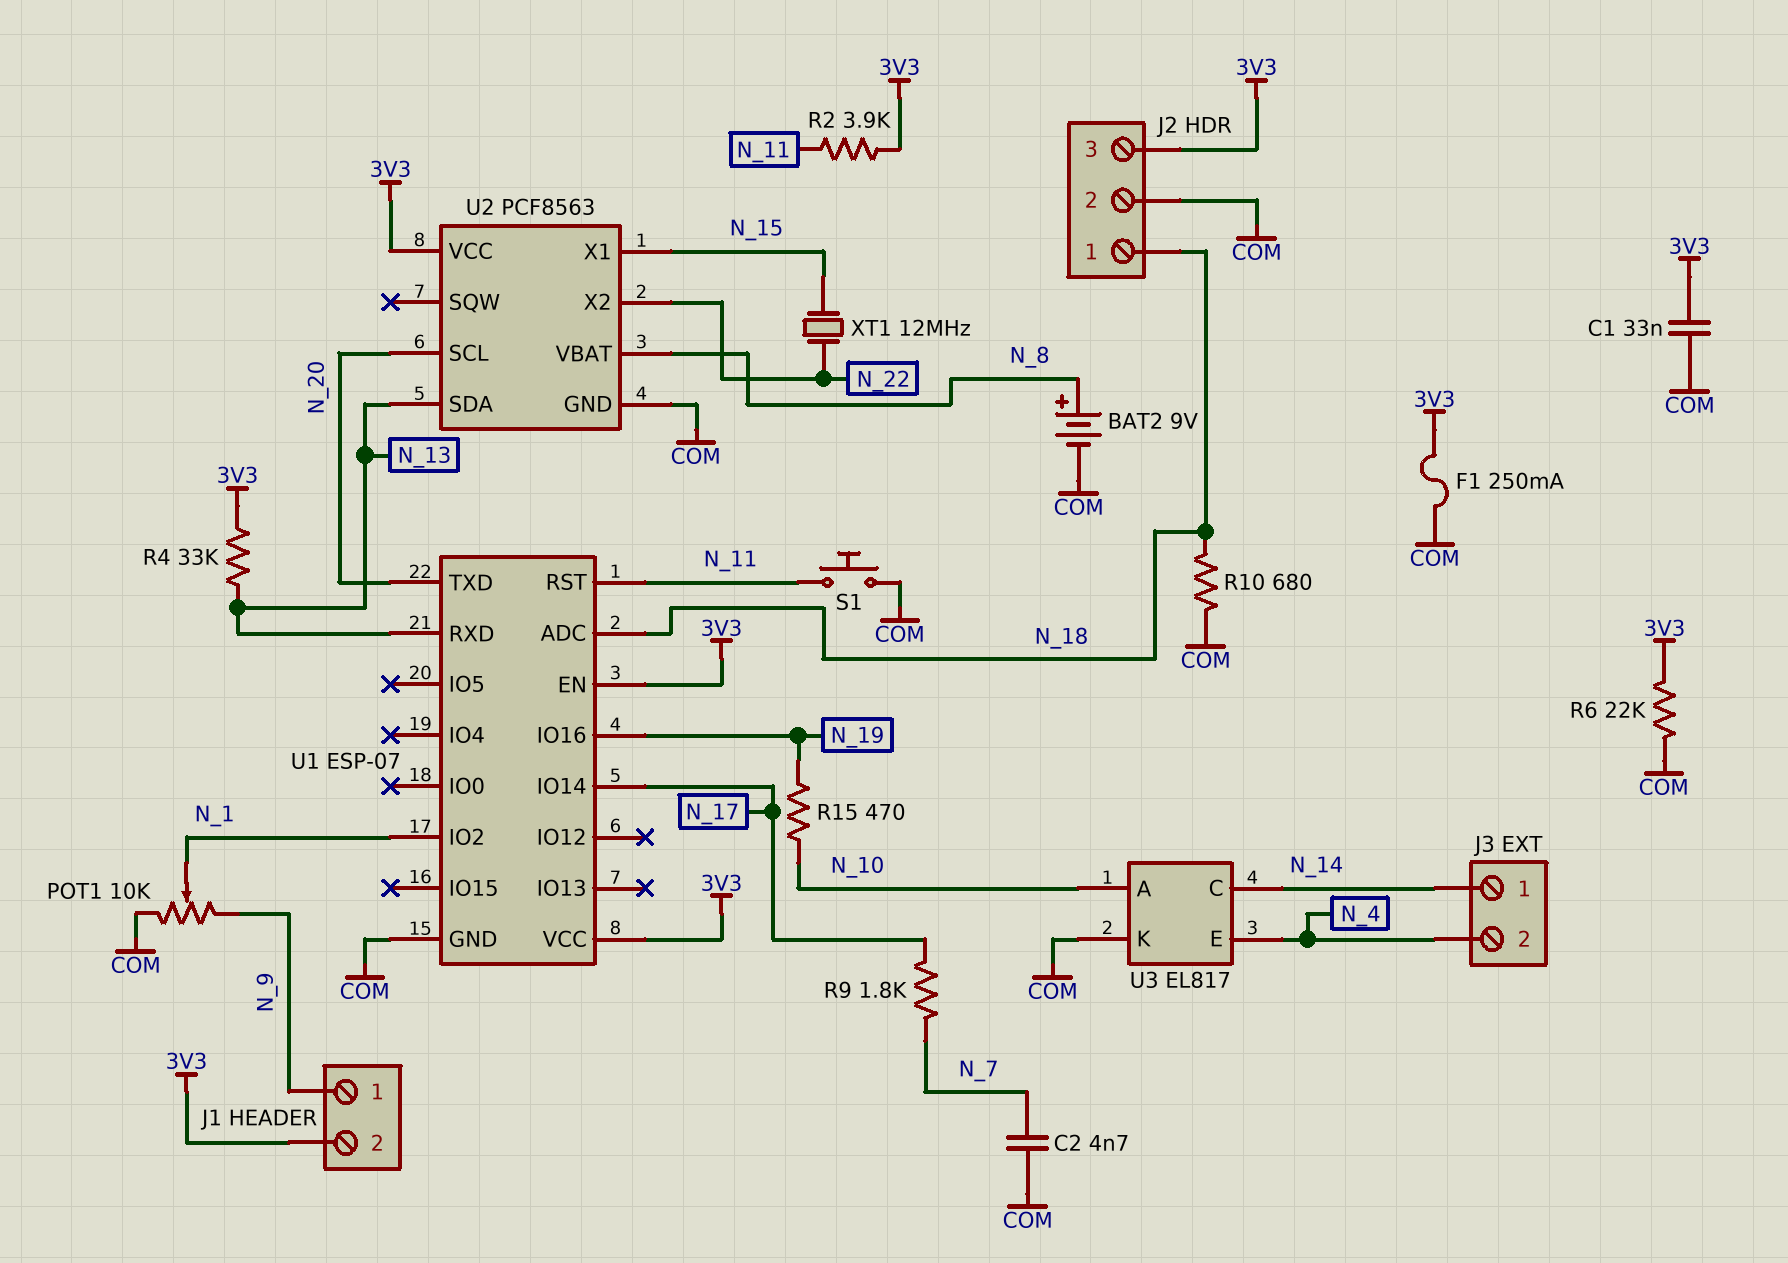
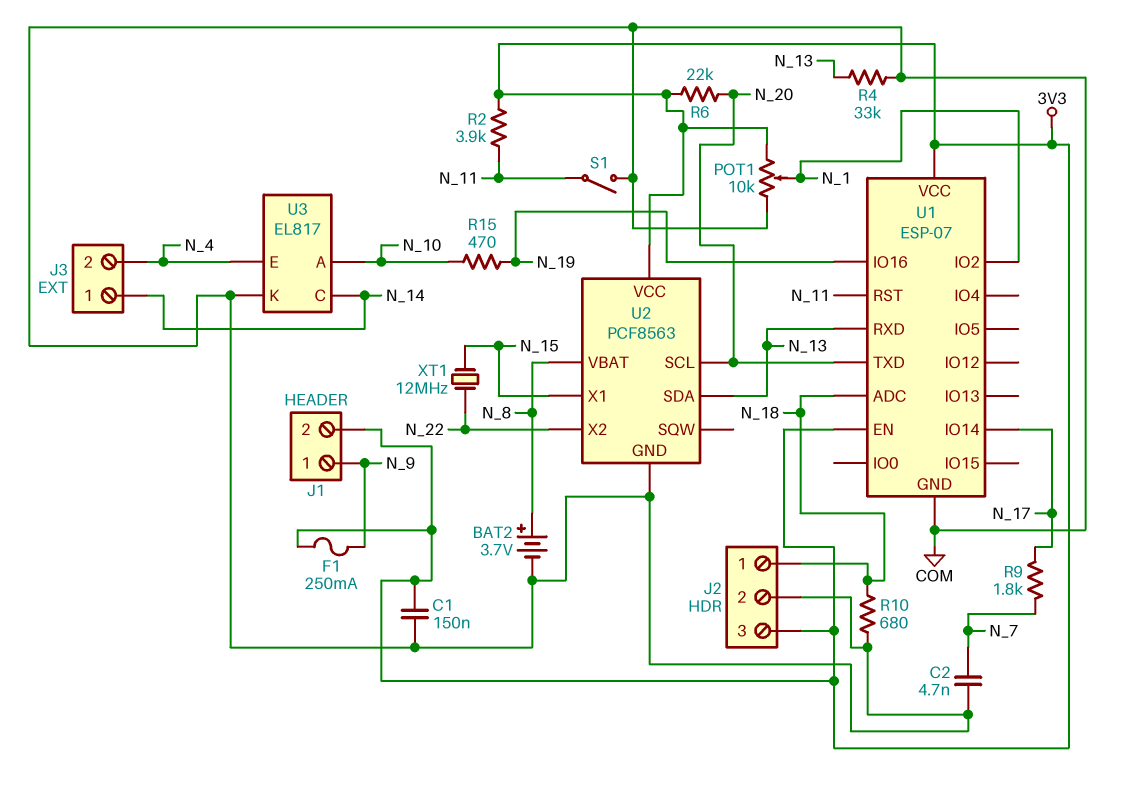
BAT2: 9V (plus N_8, minus COM) -> 3.7V (plus N_8, minus COM)
C1: 33nF (3V3, COM) -> 150nF (3V3, COM)
F1: 250mA (3V3, COM) -> 250mA (3V3, N_9)
POT1: 10k (COM, N_9, wiper N_1) -> 10k (3V3, COM, wiper N_1)
R4: 33k (3V3, N_13) -> 33k (COM, N_13)
R6: 22k (3V3, COM) -> 22k (3V3, N_20)
S1: button (COM, N_11) -> switch (COM, N_11)

